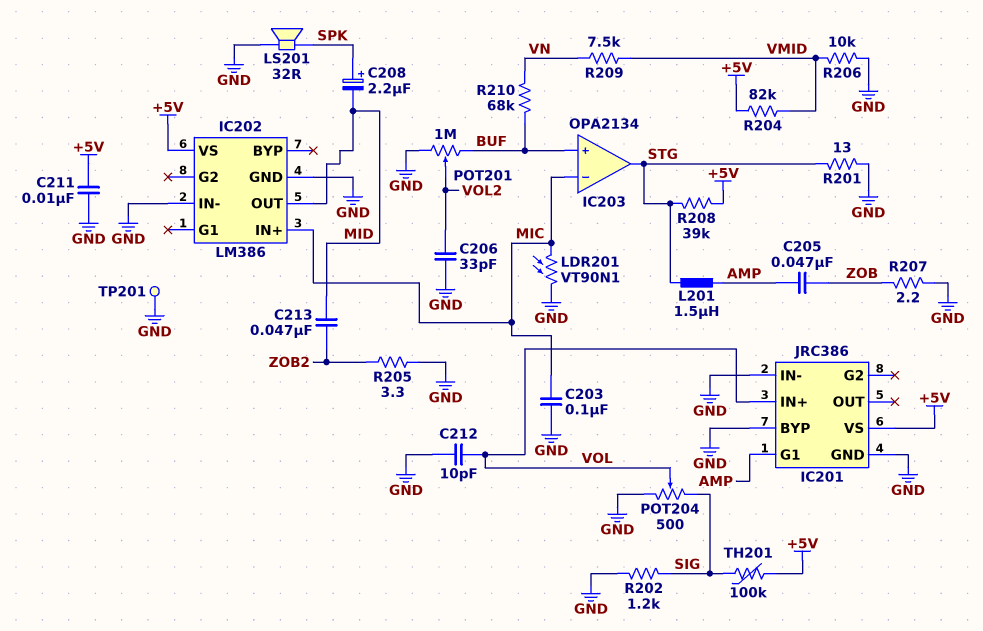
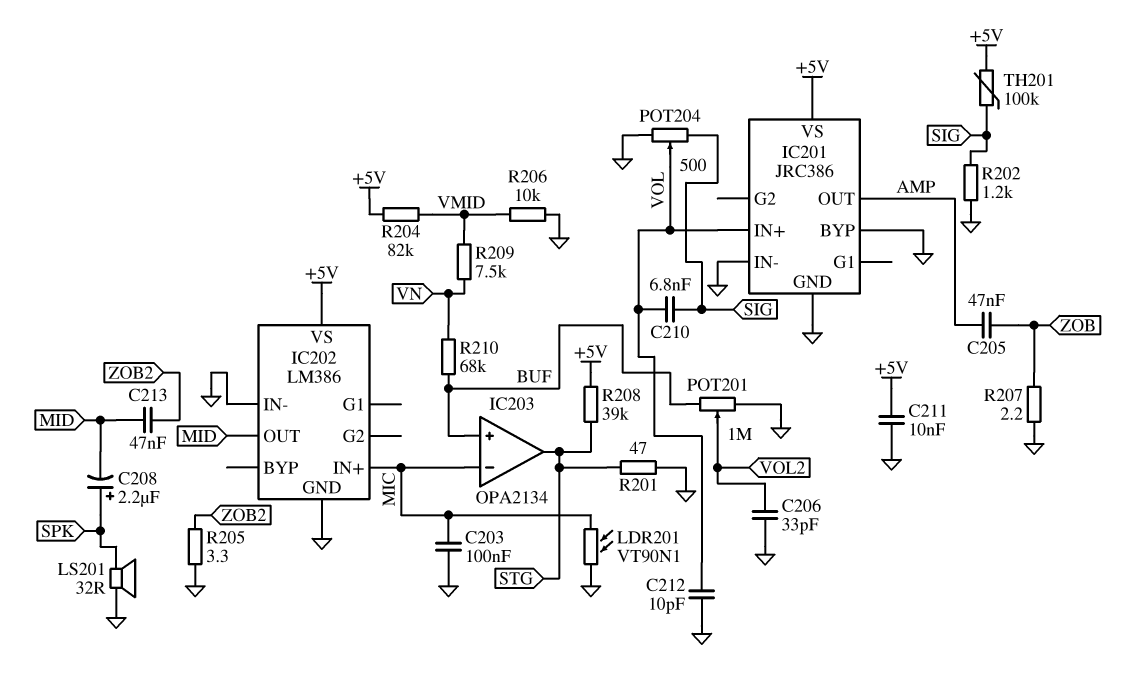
C210: none -> 6.8nF (SIG, VOL)
IC201 pin G1: AMP -> none
IC201 pin OUT: none -> AMP
L201: 1.5uH (AMP, STG) -> none
R201: 13 (GND, STG) -> 47 (GND, STG)
TP201: test point (GND) -> none

